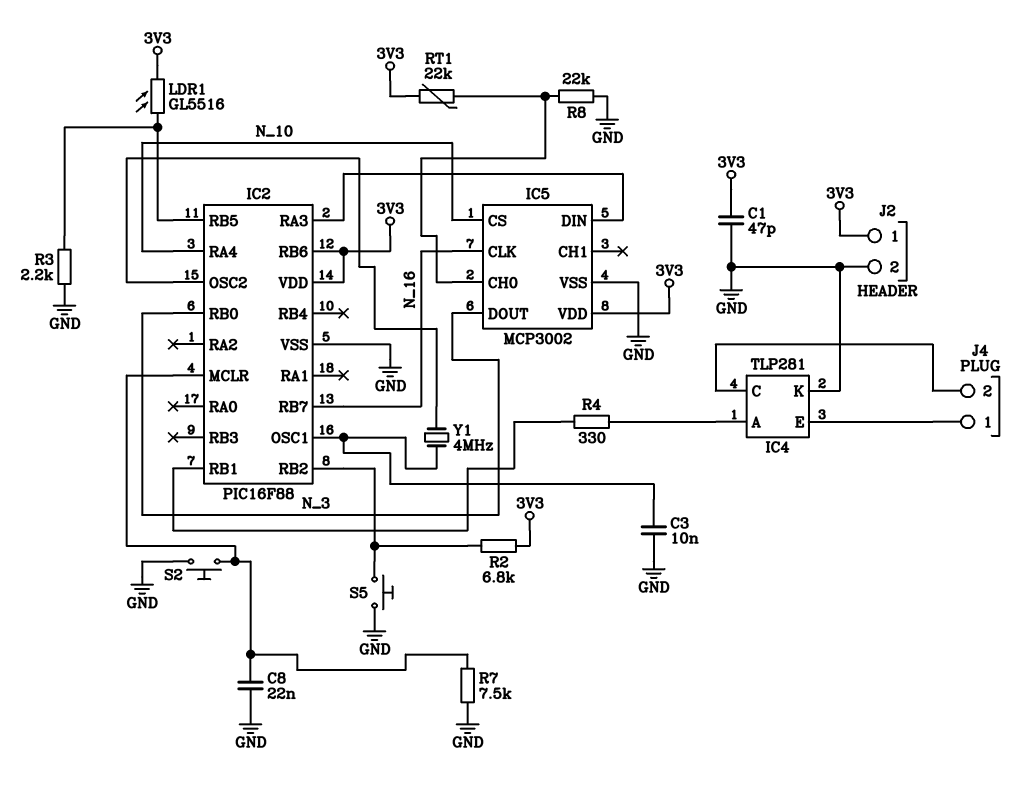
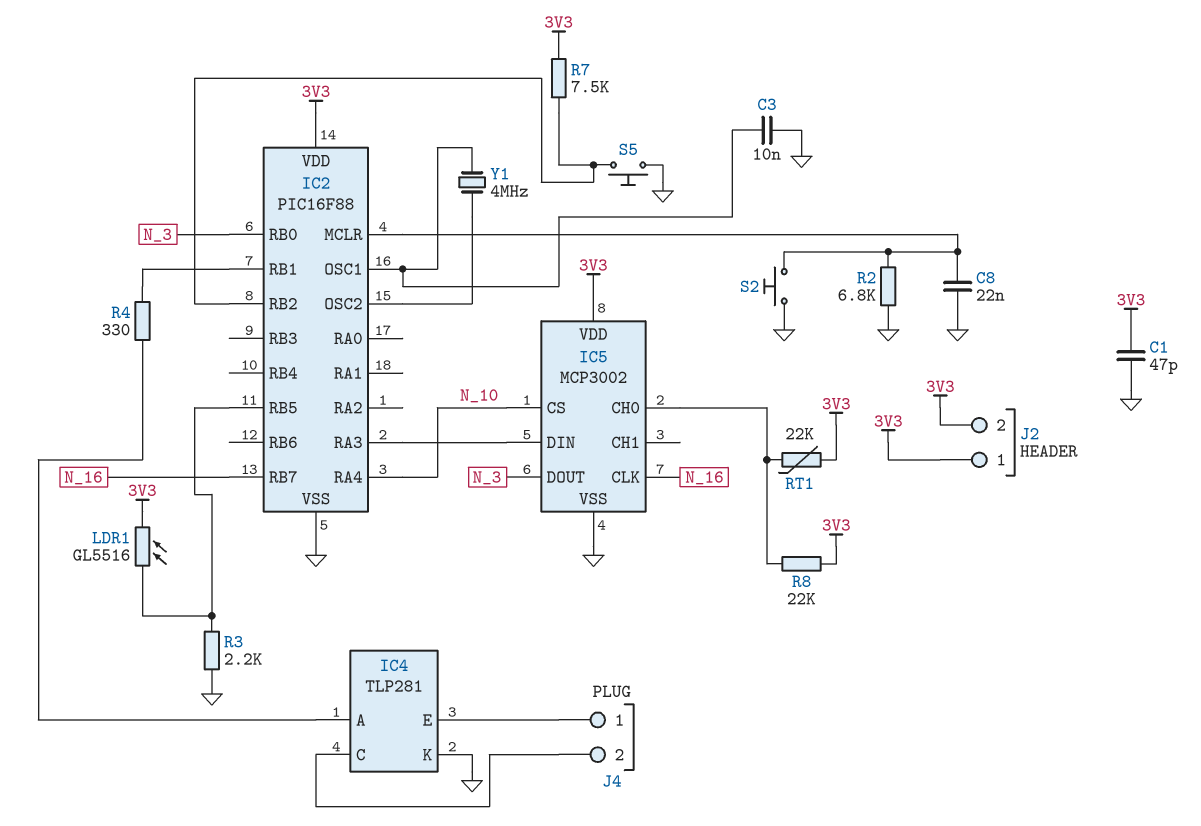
IC2 pin RB6: 3V3 -> none
J2 pin 2: GND -> 3V3
R2: 6.8k (3V3, IC2/RB2) -> 6.8k (GND, IC2/MCLR)
R7: 7.5k (GND, IC2/MCLR) -> 7.5k (3V3, IC2/RB2)
R8: 22k (GND, IC5/CH0) -> 22k (3V3, IC5/CH0)

